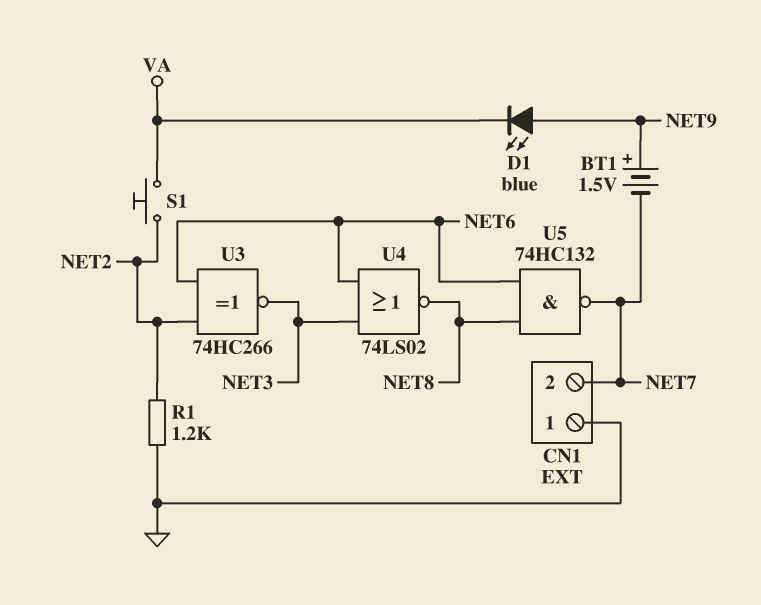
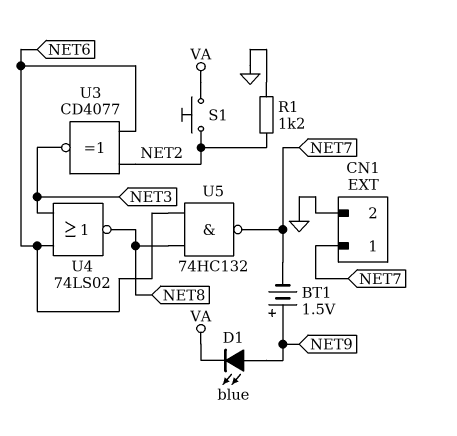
CN1 pin 1: GND -> NET7
CN1 pin 2: NET7 -> GND
U3: XNOR 74HC266 (in NET2, in NET6, out NET3) -> XNOR CD4077 (in NET2, in NET6, out NET3)

